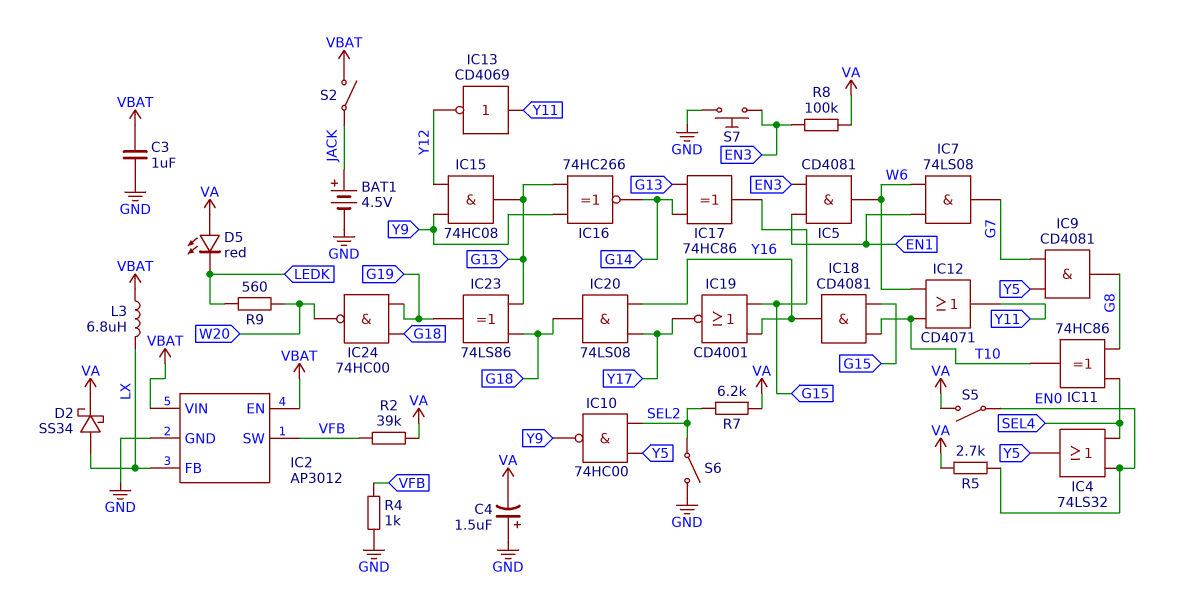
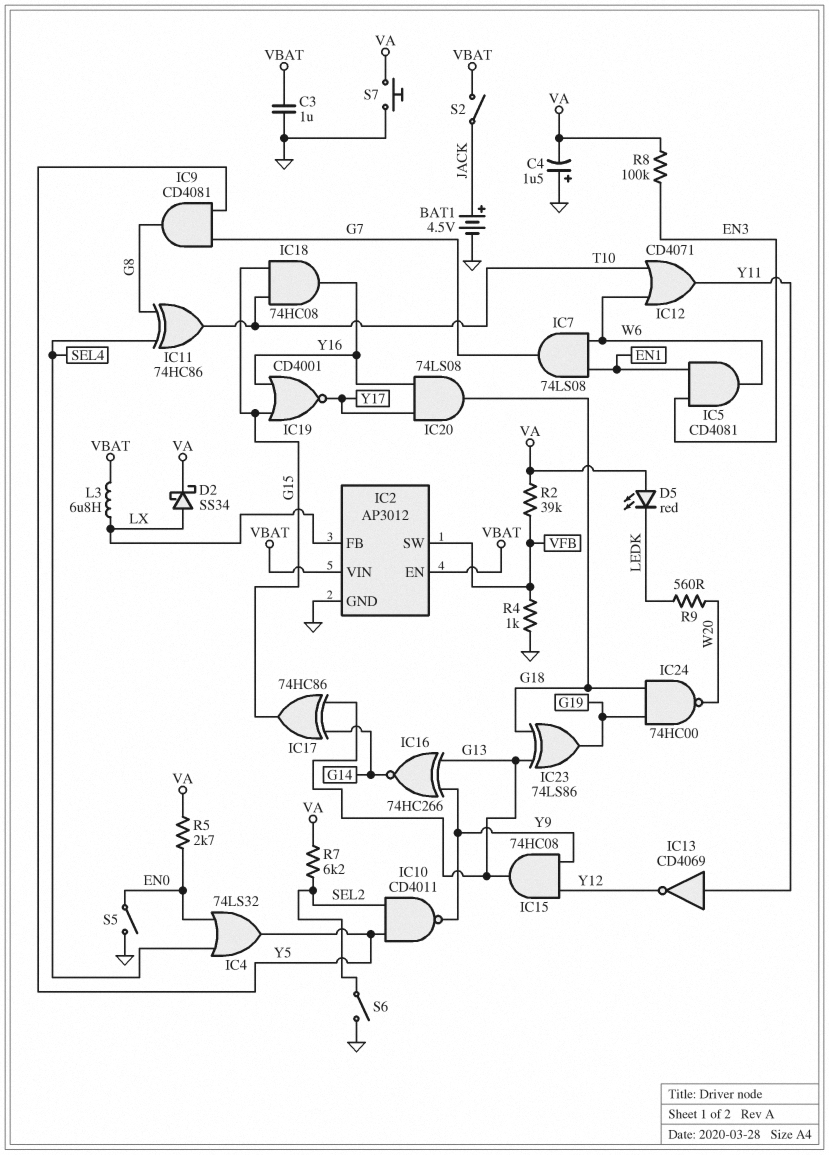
IC10: NAND 74HC00 (in SEL2, in Y5, out Y9) -> NAND CD4011 (in SEL2, in Y5, out Y9)
IC18: AND CD4081 (in G15, in T10, out Y16) -> AND 74HC08 (in G15, in T10, out Y16)
S5: switch (EN0, VA) -> switch (EN0, GND)
S7: button (EN3, GND) -> button (GND, VA)

